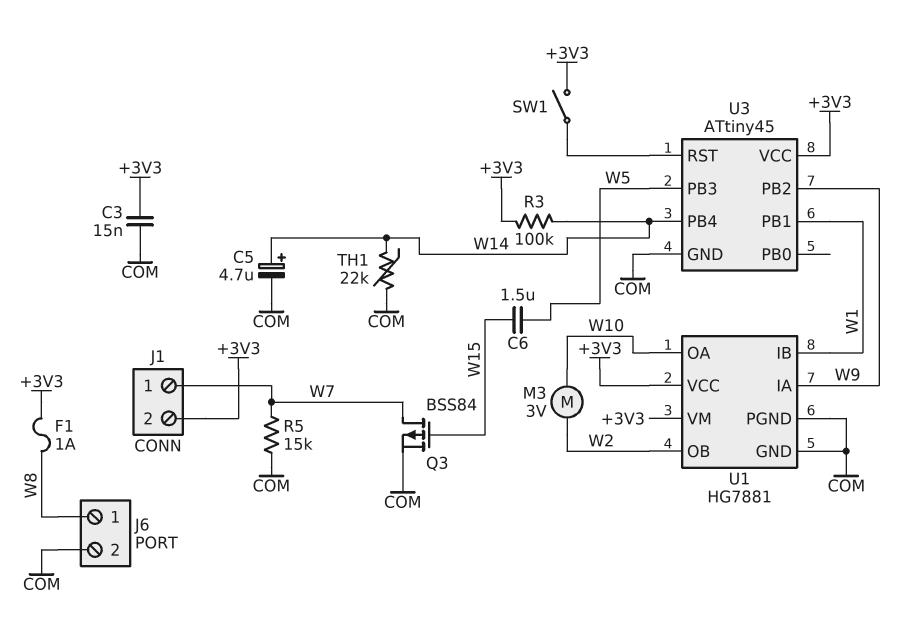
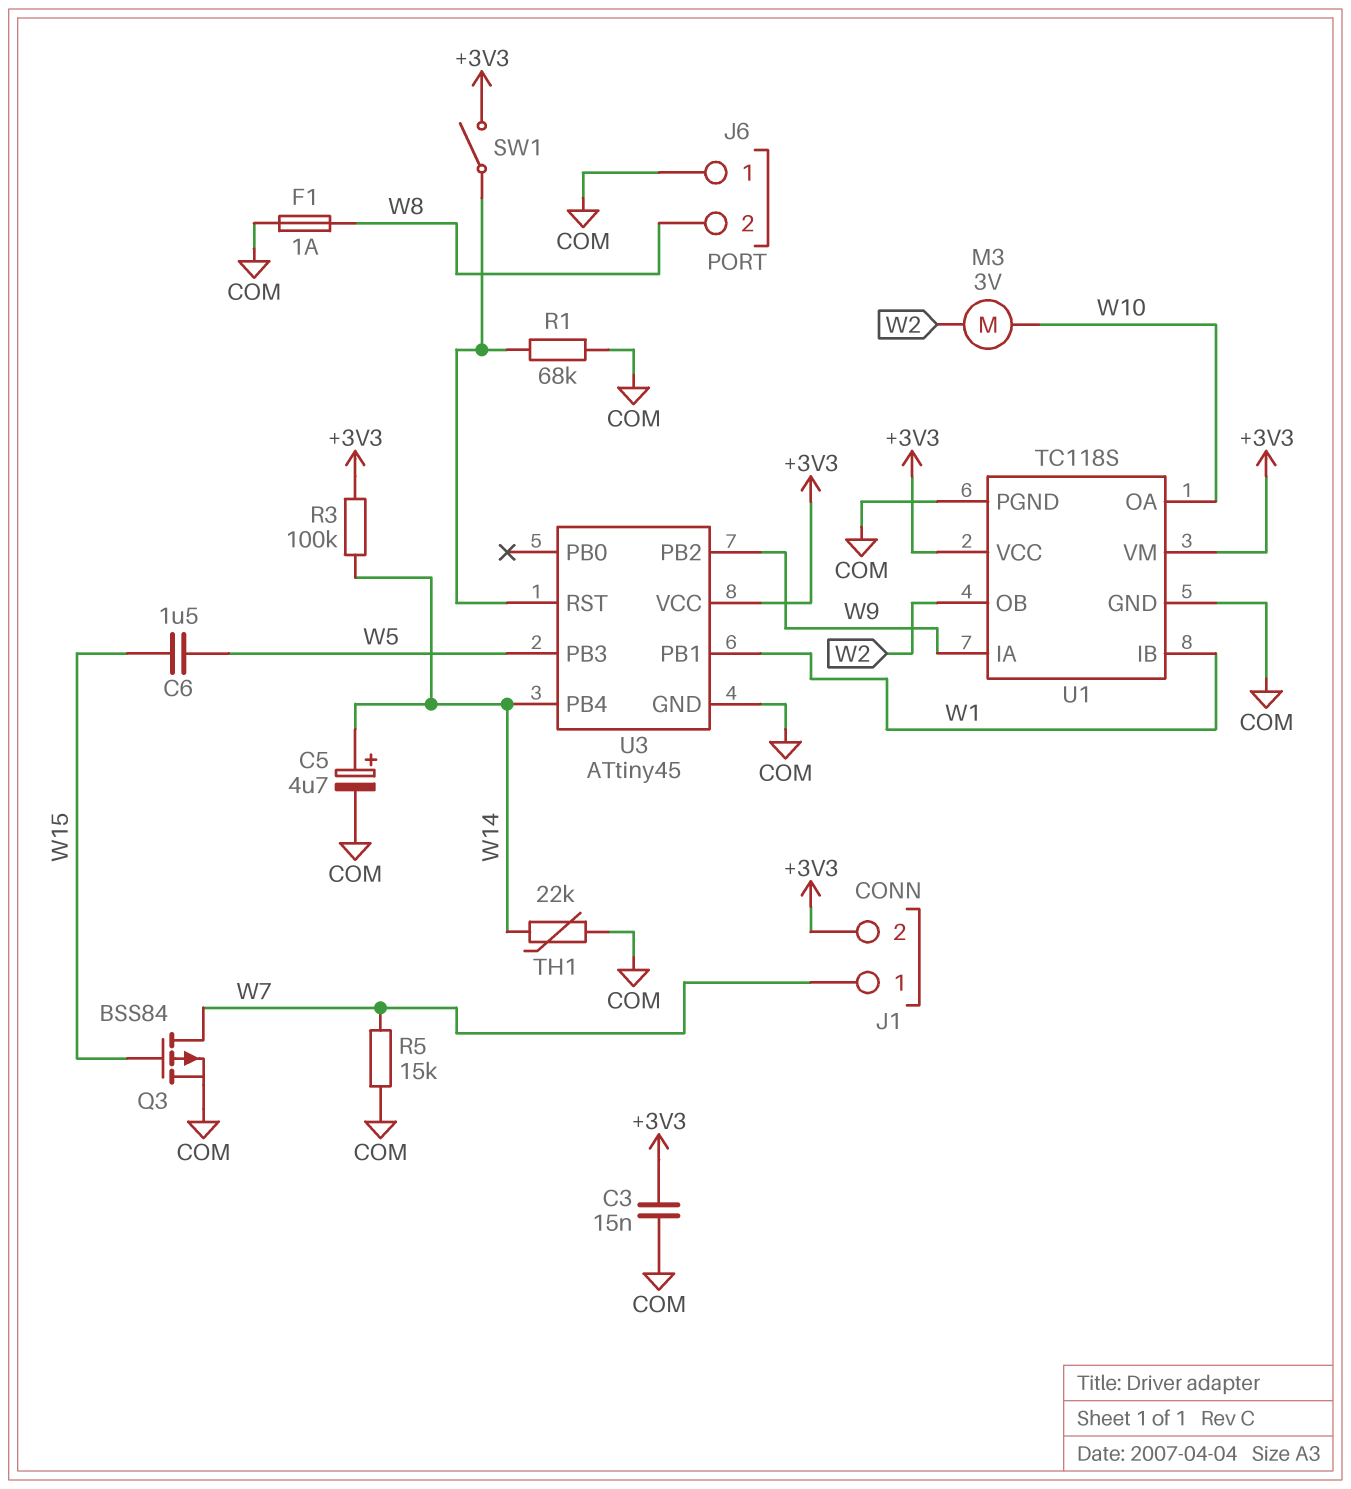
F1: 1A (+3V3, W8) -> 1A (COM, W8)
J6 pin 1: W8 -> COM
J6 pin 2: COM -> W8
R1: none -> 68k (COM, U3/RST)
U1: HG7881 -> TC118S

